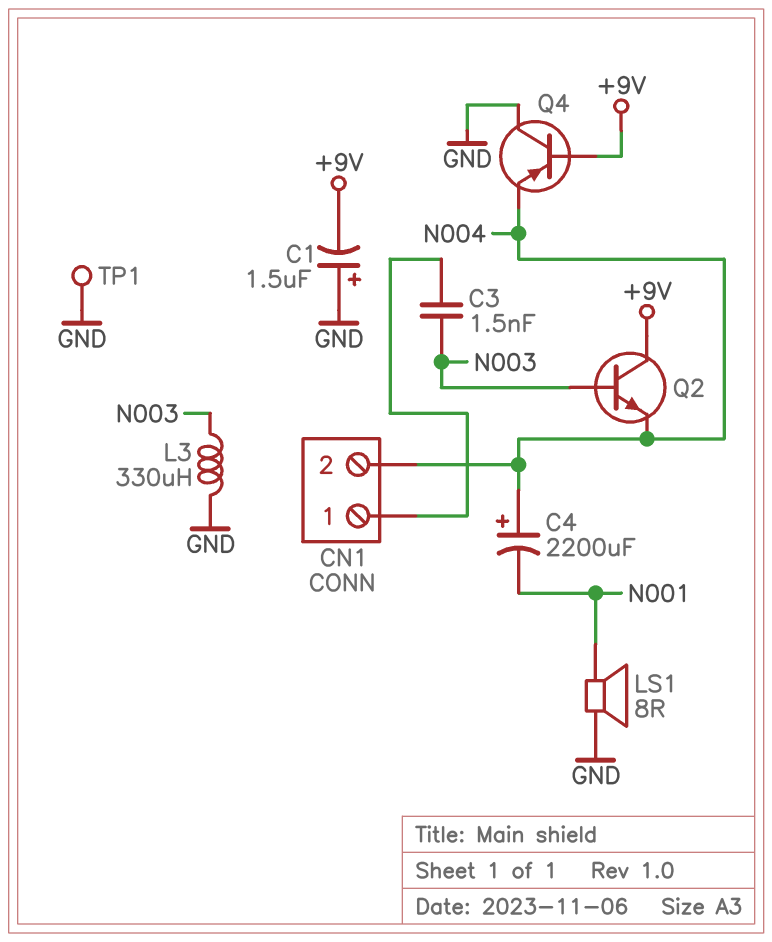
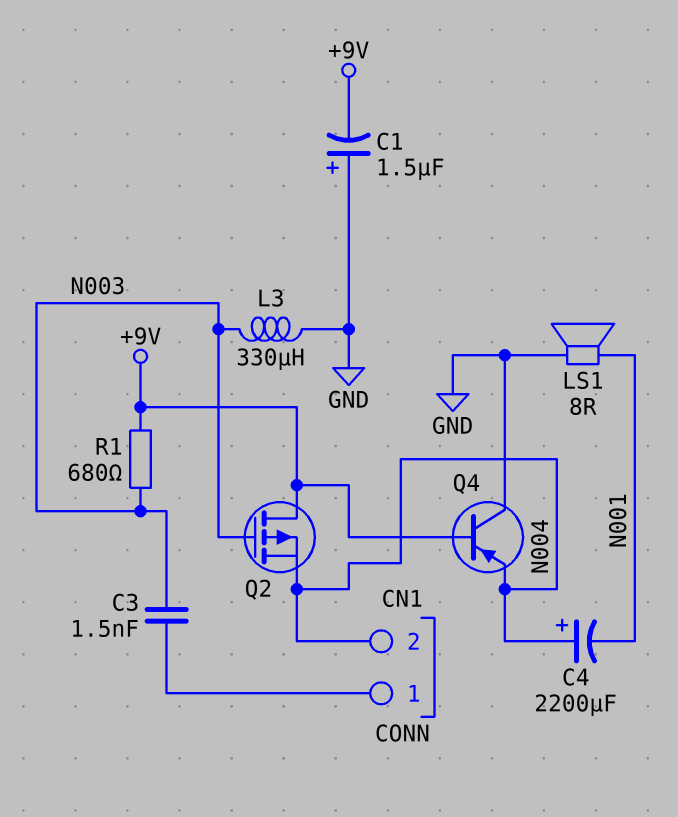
Q2: NPN (B N003, C +9V, E N004) -> PMOS (G N003, D +9V, S N004)
R1: none -> 680 (+9V, N003)
TP1: test point (GND) -> none

